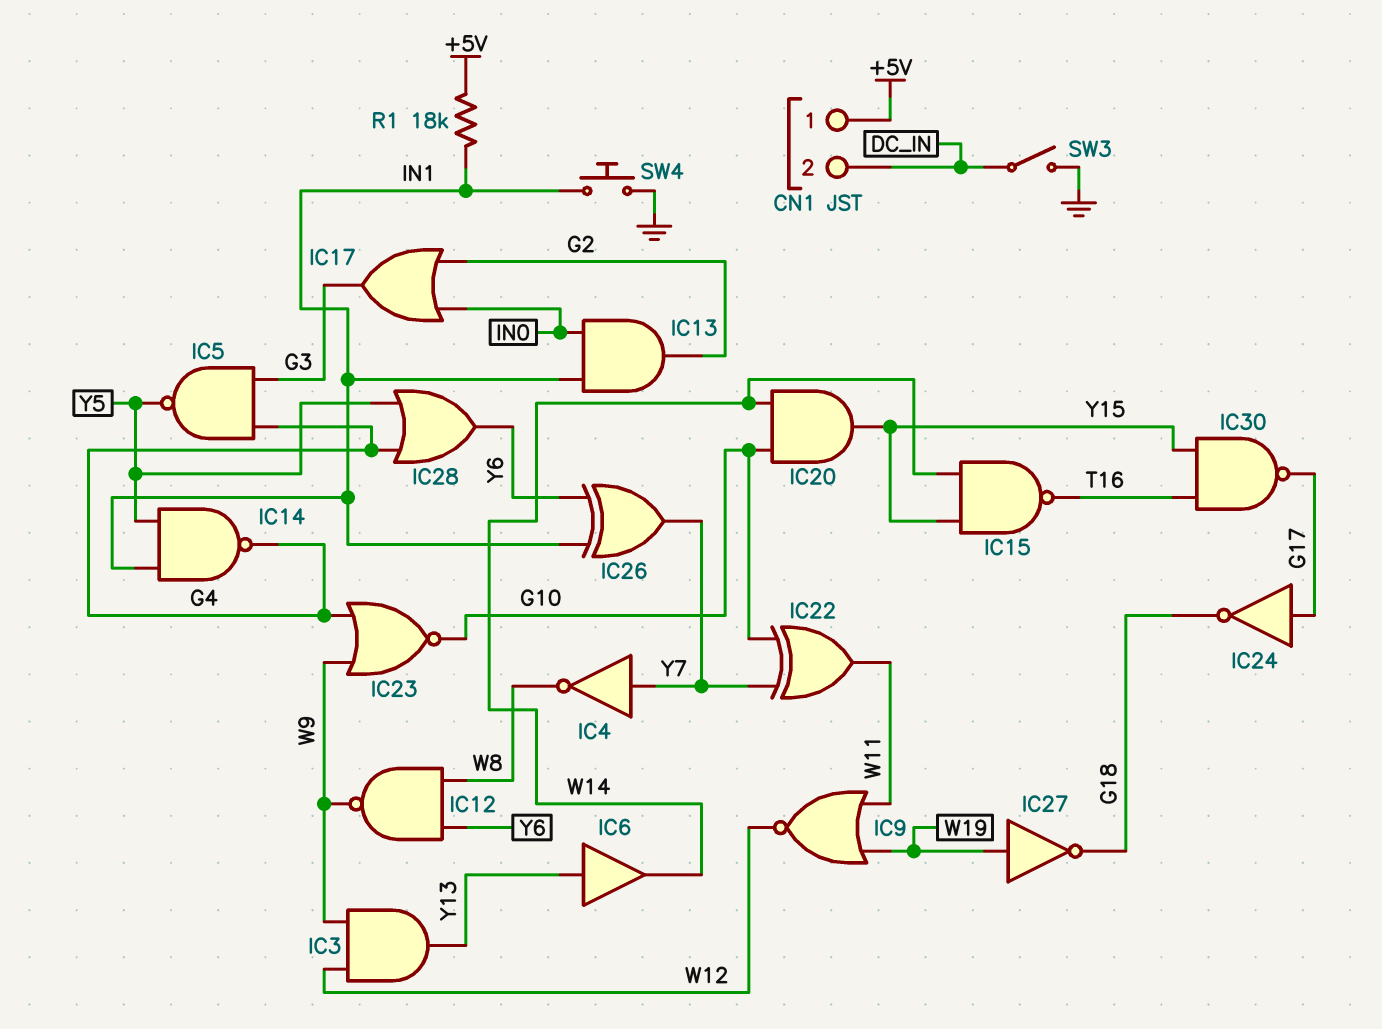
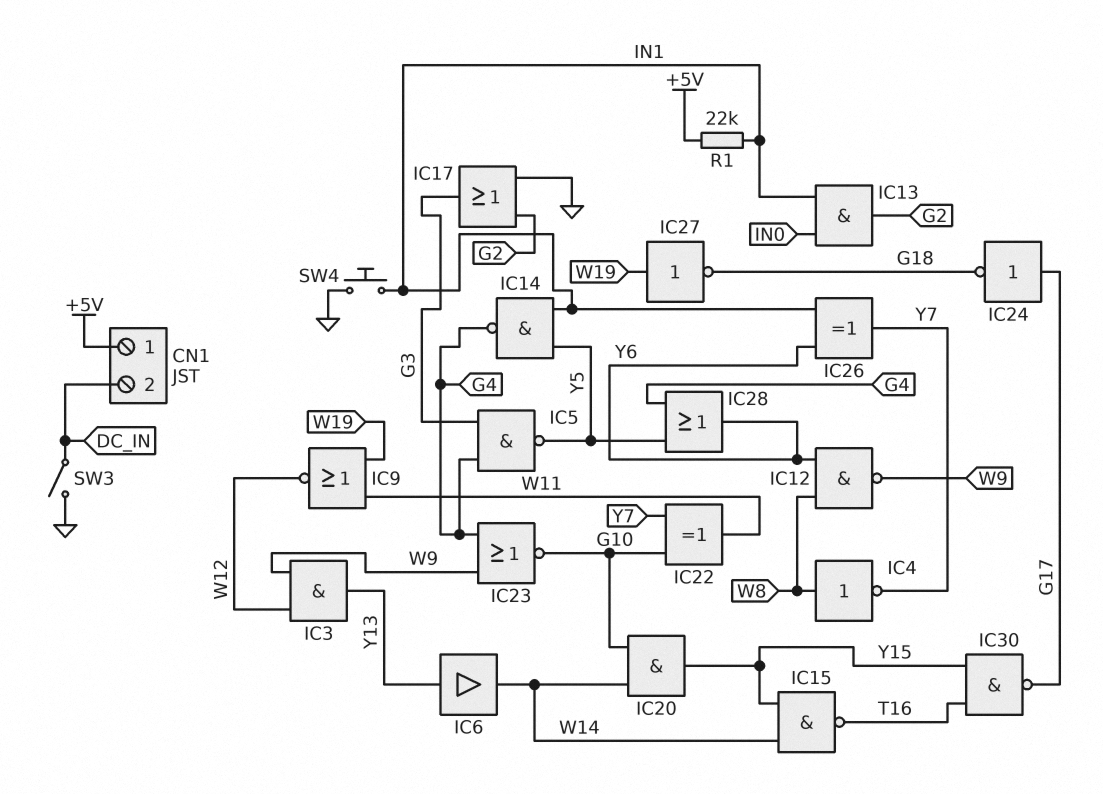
IC4: NOT (in Y7, out W8) -> NOT (in W8, out Y7)
IC17: OR (in G2, in IN0, out G3) -> OR (in G2, in GND, out G3)
R1: 18k (+5V, IN1) -> 22k (+5V, IN1)

